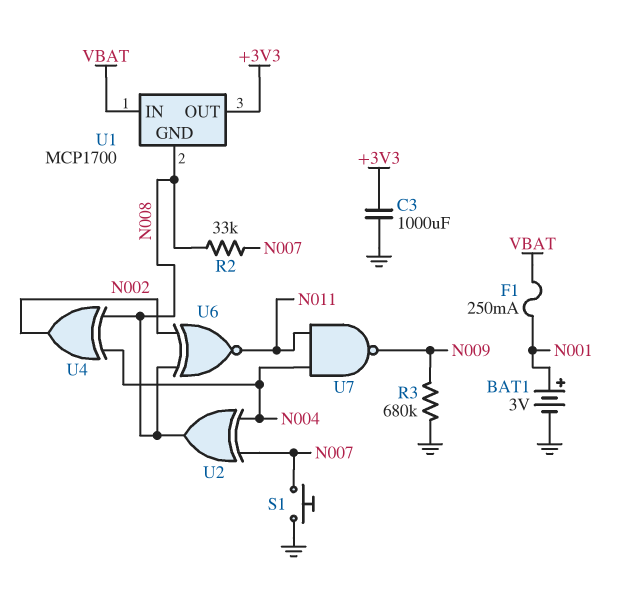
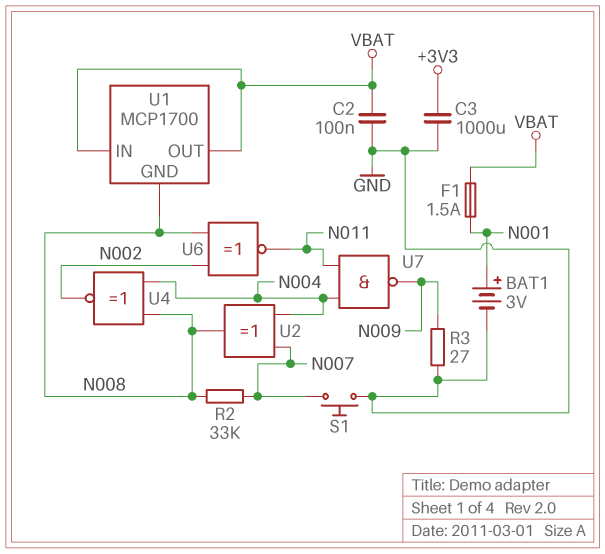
C2: none -> 100nF (GND, VBAT)
F1: 250mA (N001, VBAT) -> 1.5A (N001, VBAT)
R3: 680k (GND, N009) -> 27 (GND, N009)
U1 pin OUT: +3V3 -> VBAT
U4: XOR (in N004, in N008, out N002) -> XNOR (in N004, in N008, out N002)

